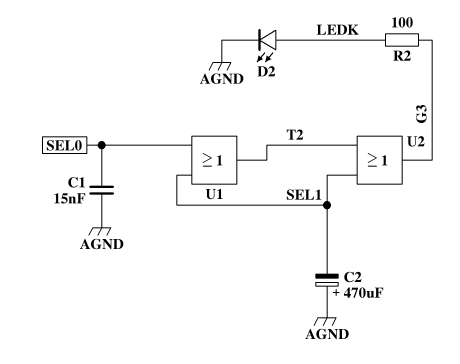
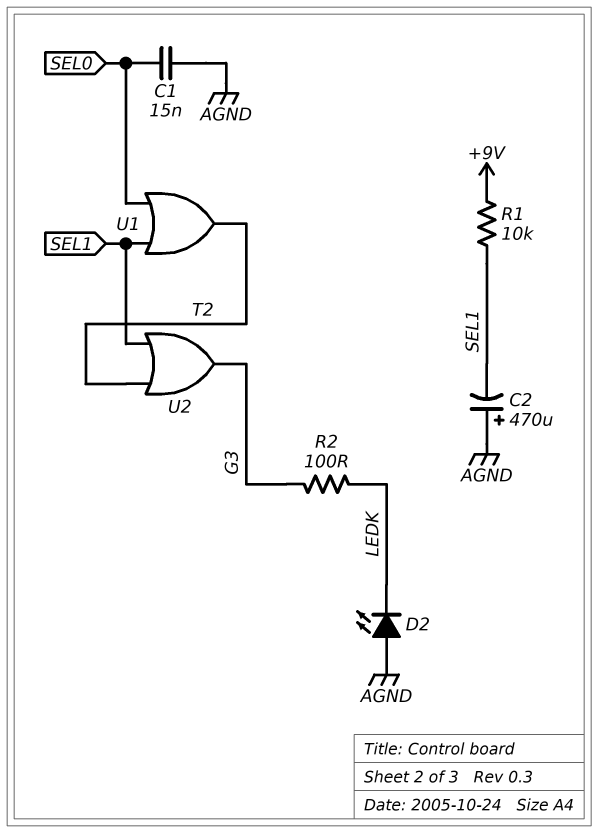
D2: LED (A LEDK, K AGND) -> LED (A AGND, K LEDK)
R1: none -> 10k (+9V, SEL1)

